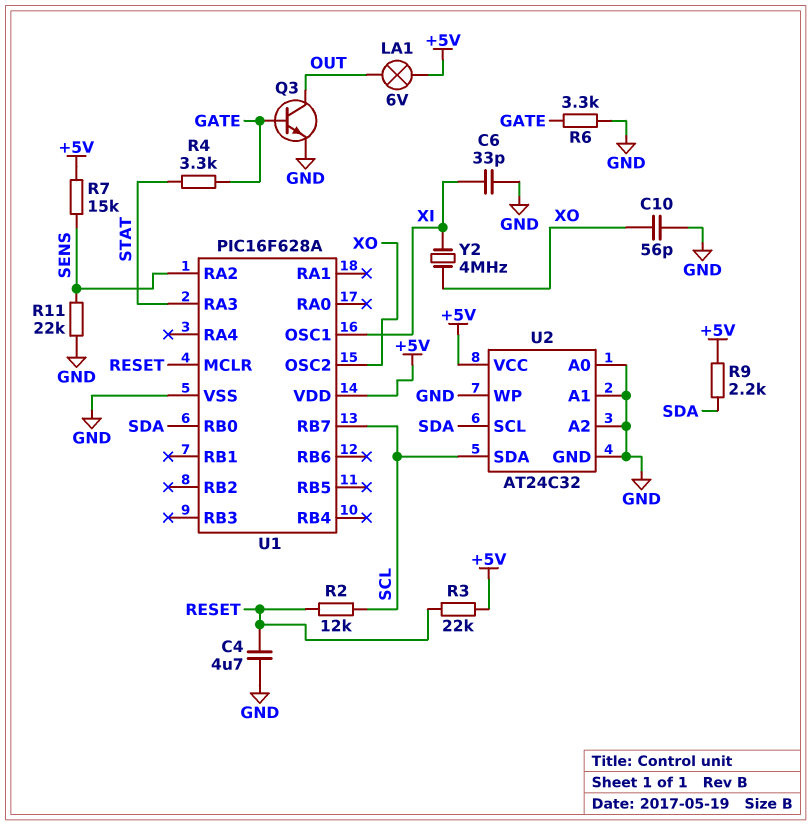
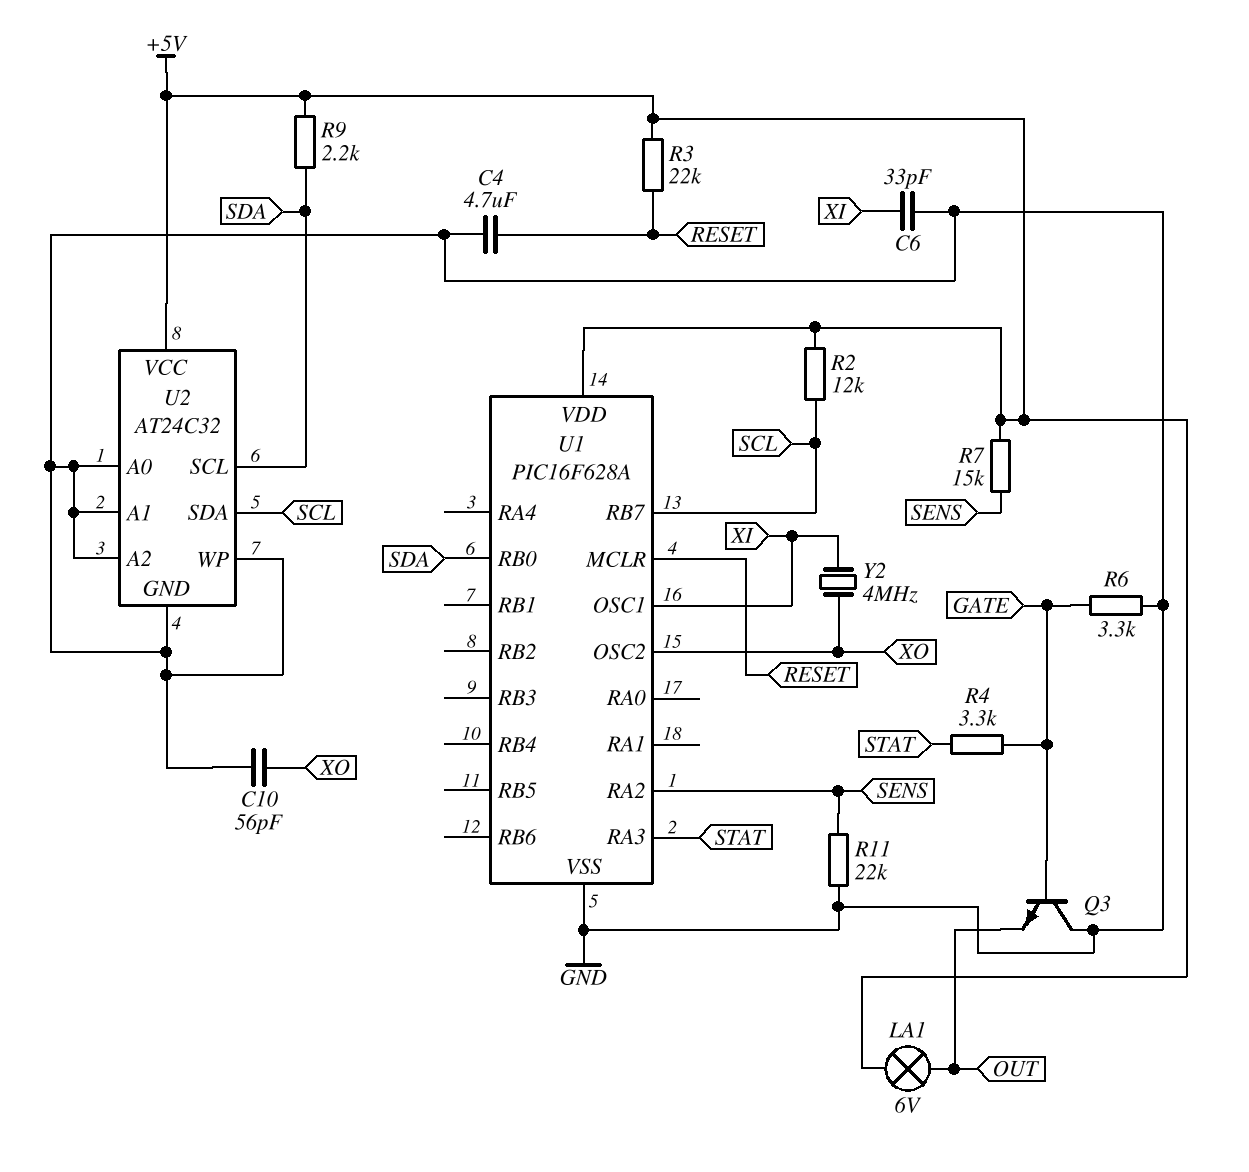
Q3: NPN (B GATE, C OUT, E GND) -> NPN (B GATE, C GND, E OUT)
R2: 12k (RESET, SCL) -> 12k (+5V, SCL)

